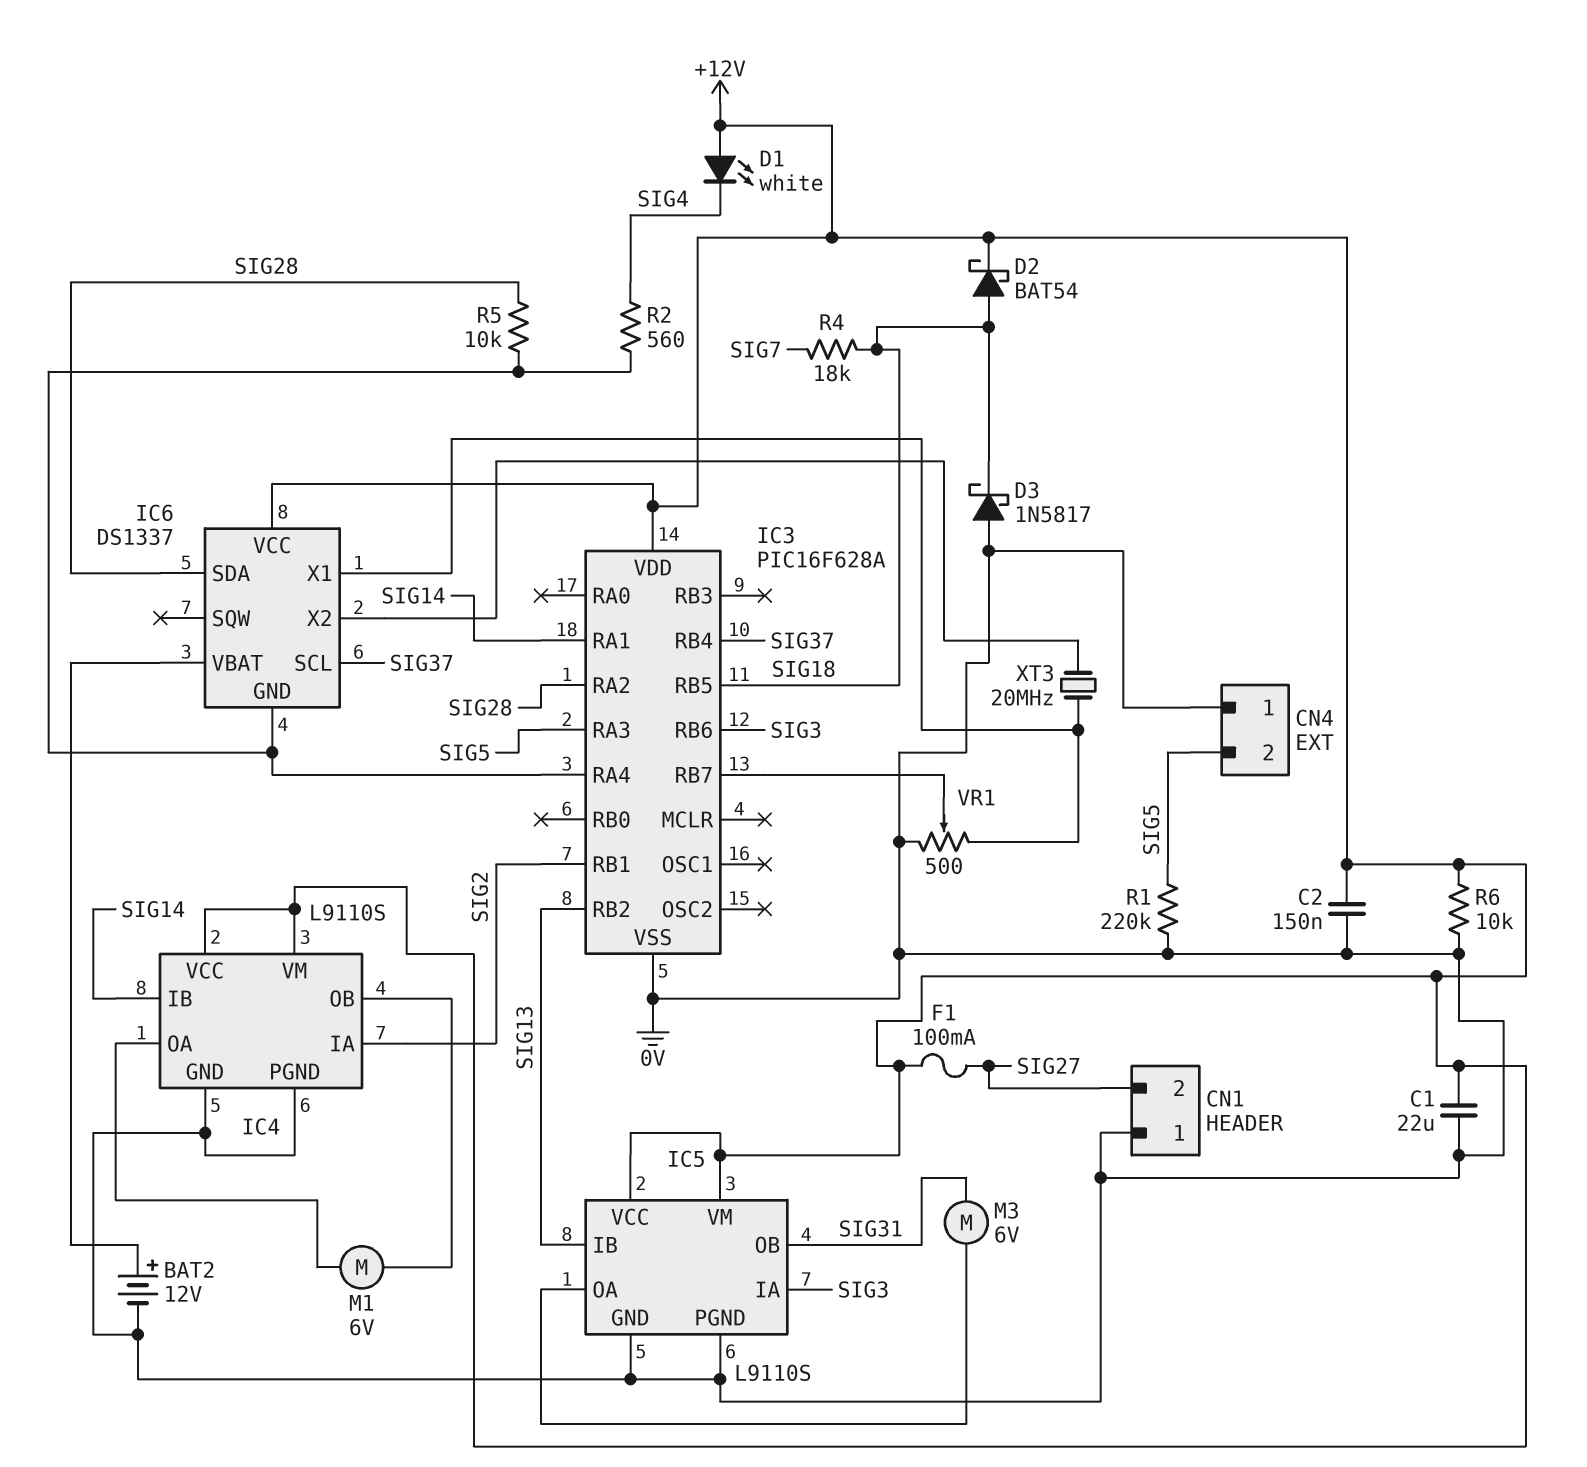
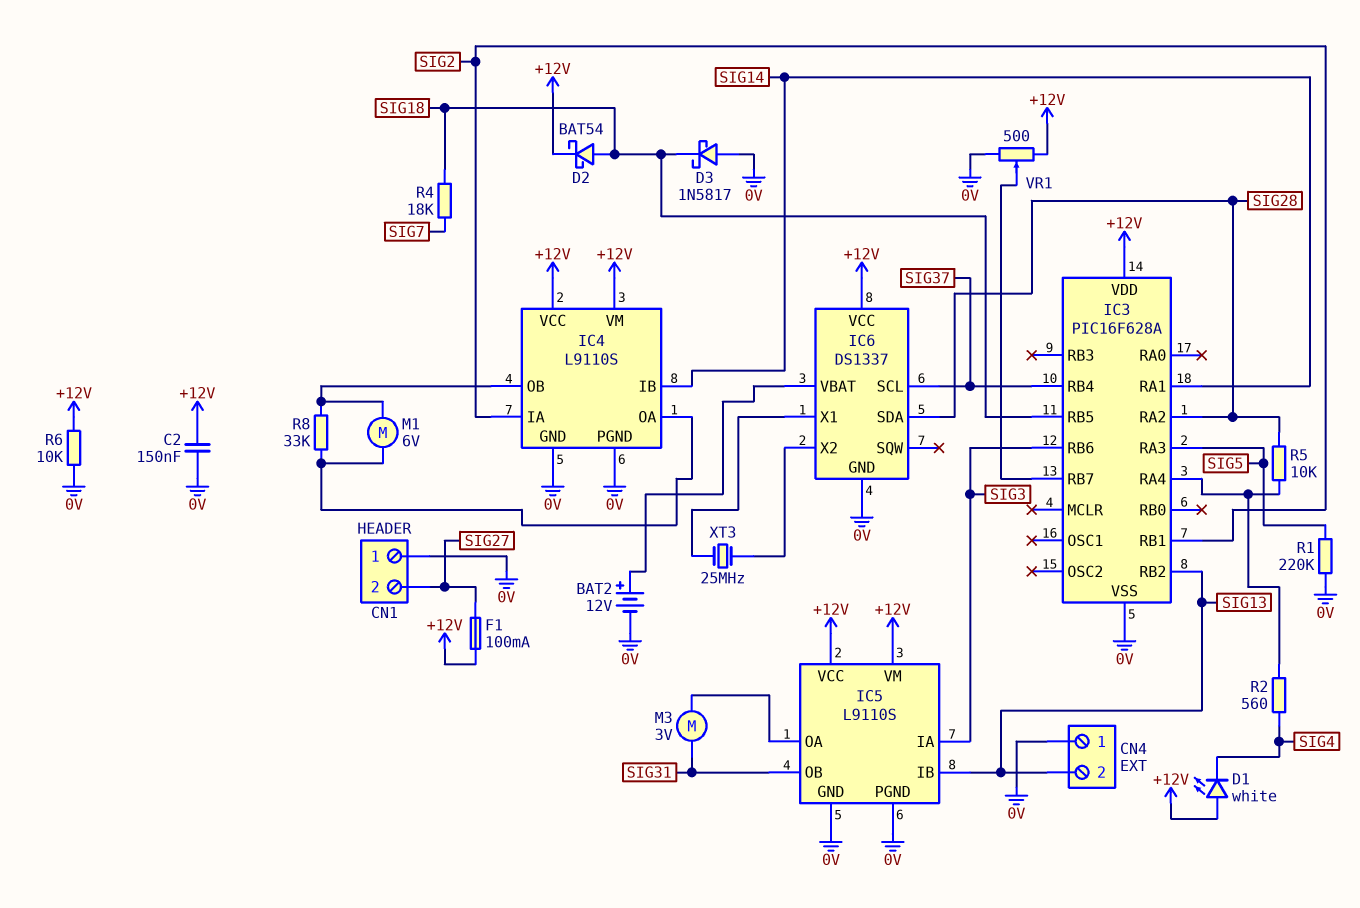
C1: 22uF (+12V, 0V) -> none
CN4 pin 2: SIG5 -> SIG13
IC6 pin GND: IC3/RA4 -> 0V
M3: motor 6V (IC5/OA, SIG31) -> motor 3V (IC5/OA, SIG31)
R8: none -> 33k (IC4/OA, IC4/OB)
VR1: 500 (0V, IC6/X1, wiper IC3/RB7) -> 500 (+12V, 0V, wiper IC3/RB7)
XT3: 20MHz (IC6/X1, IC6/X2) -> 25MHz (IC6/X1, IC6/X2)

